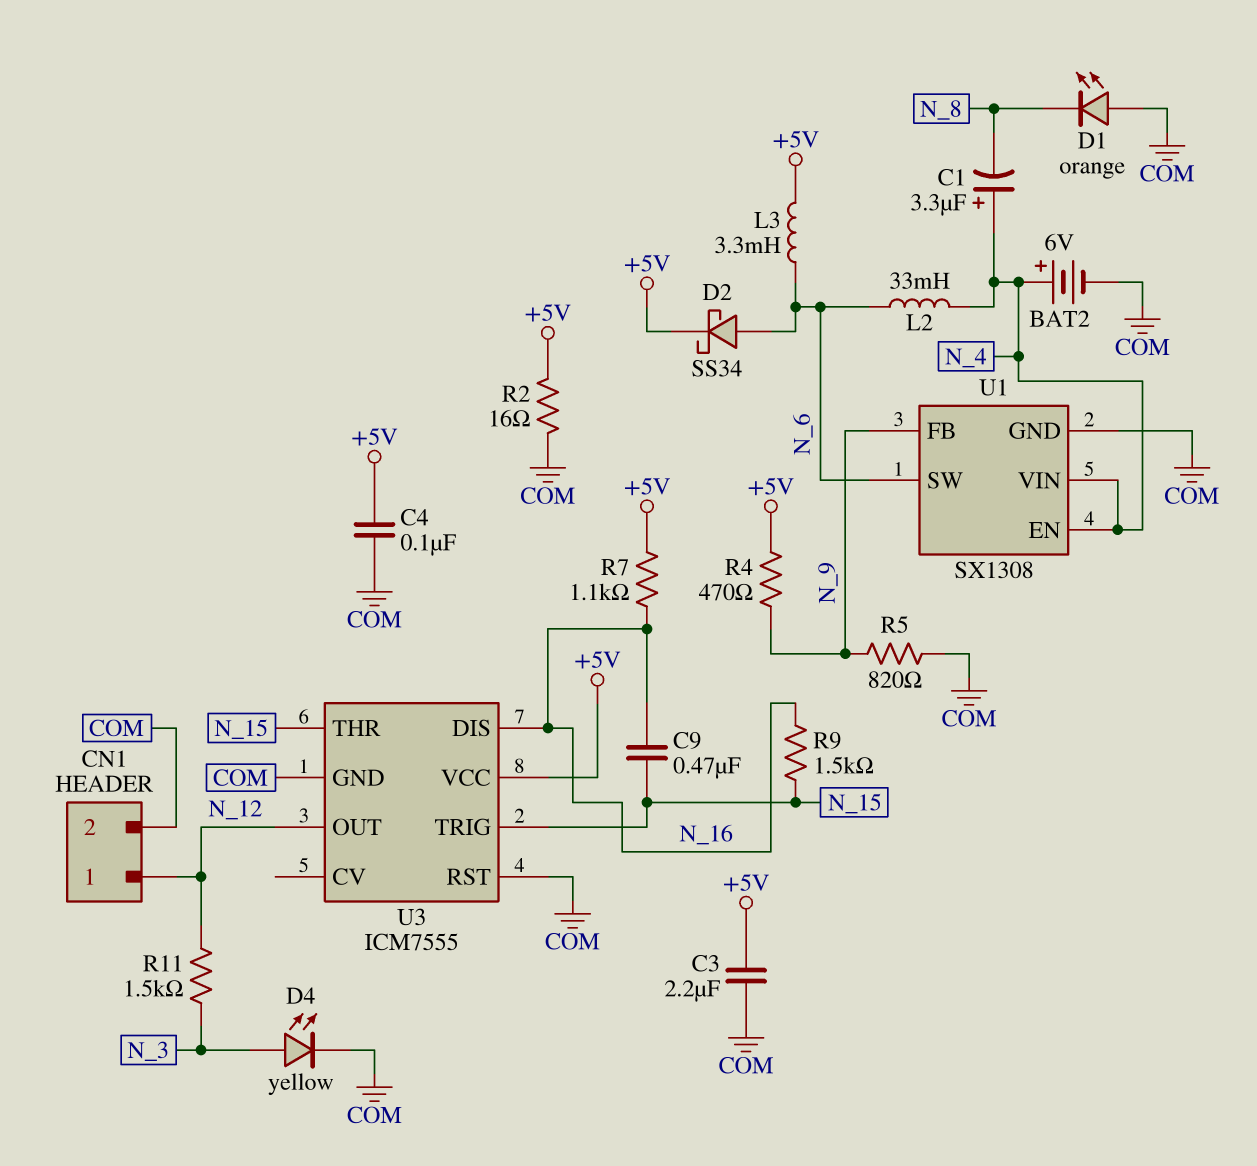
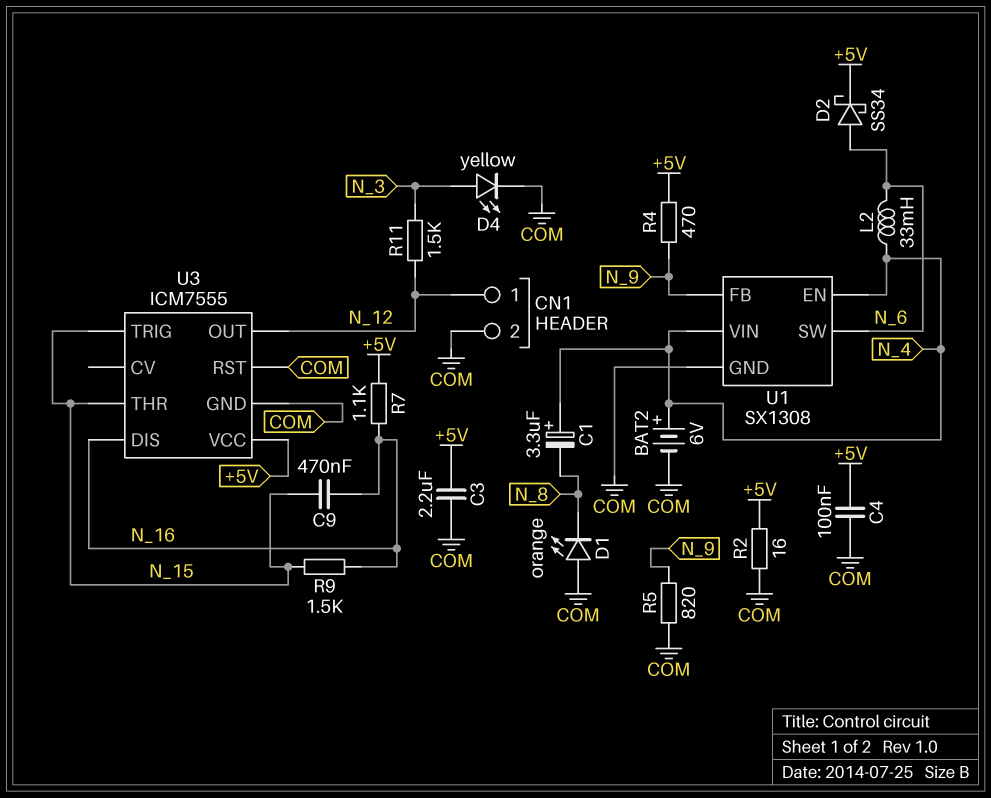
L3: 3.3mH (+5V, N_6) -> none

